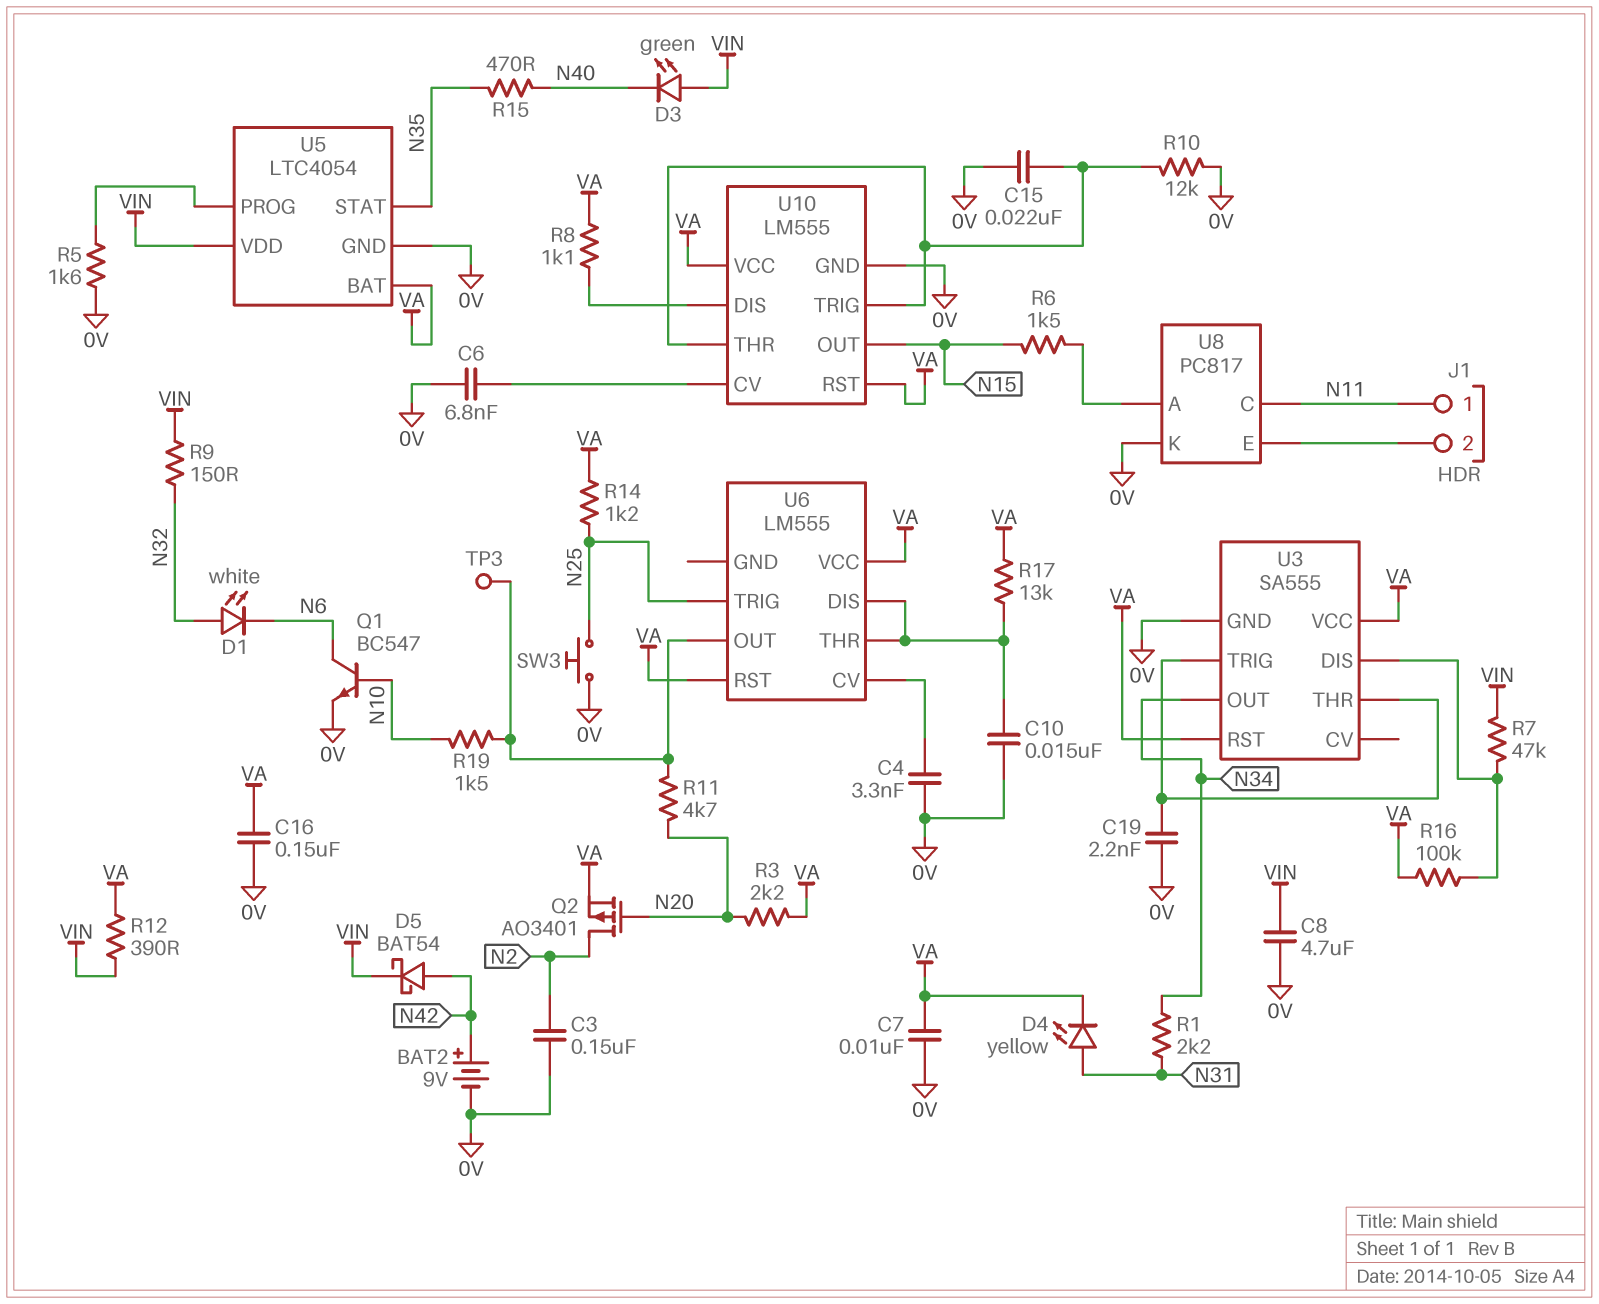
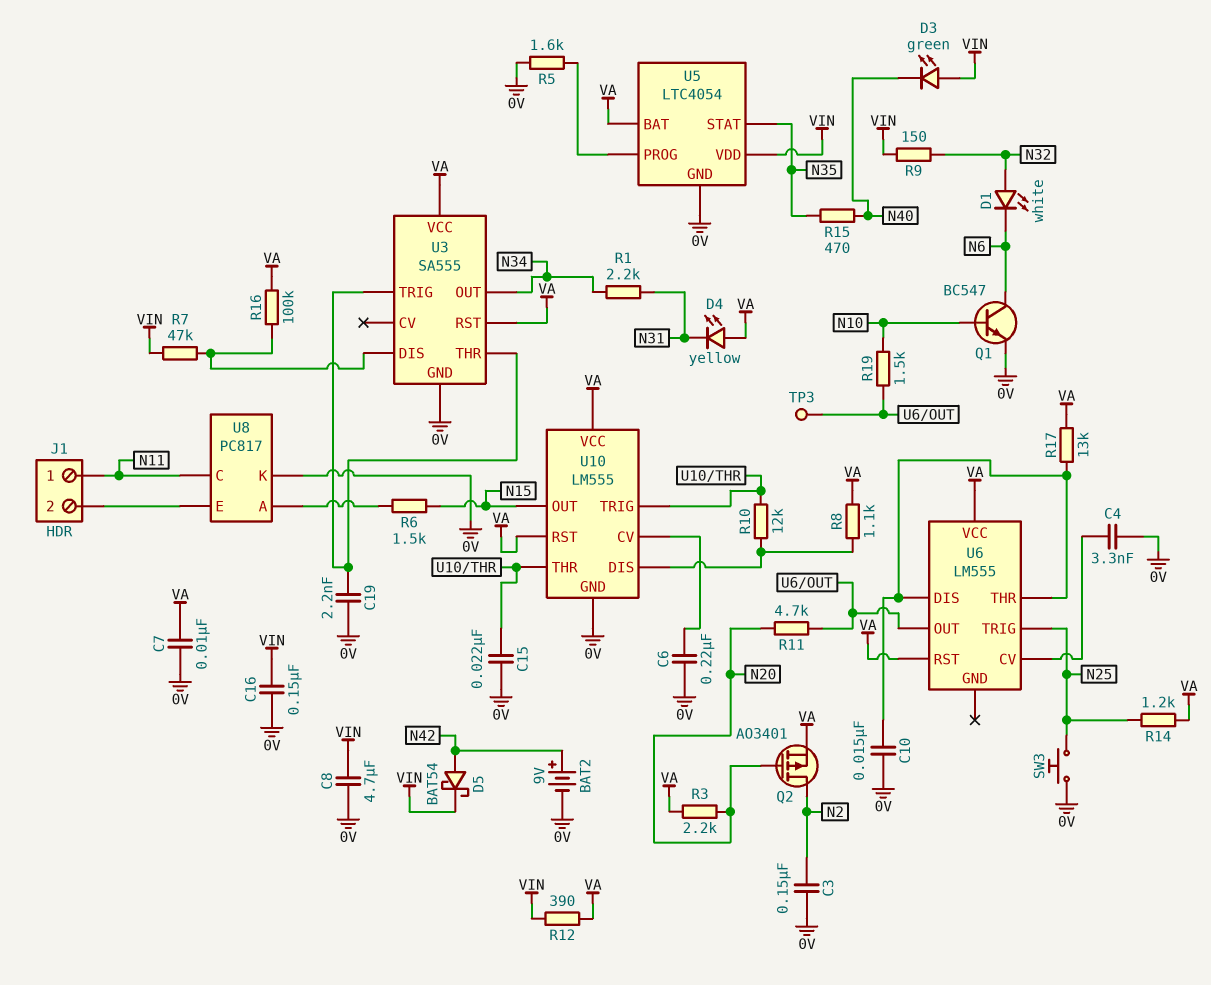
C6: 6.8nF (0V, U10/CV) -> 220nF (0V, U10/CV)
C16: 150nF (0V, VA) -> 150nF (0V, VIN)
D4: LED yellow (A N31, K VA) -> LED yellow (A VA, K N31)
R10: 12k (0V, U10/THR) -> 12k (U10/DIS, U10/THR)

